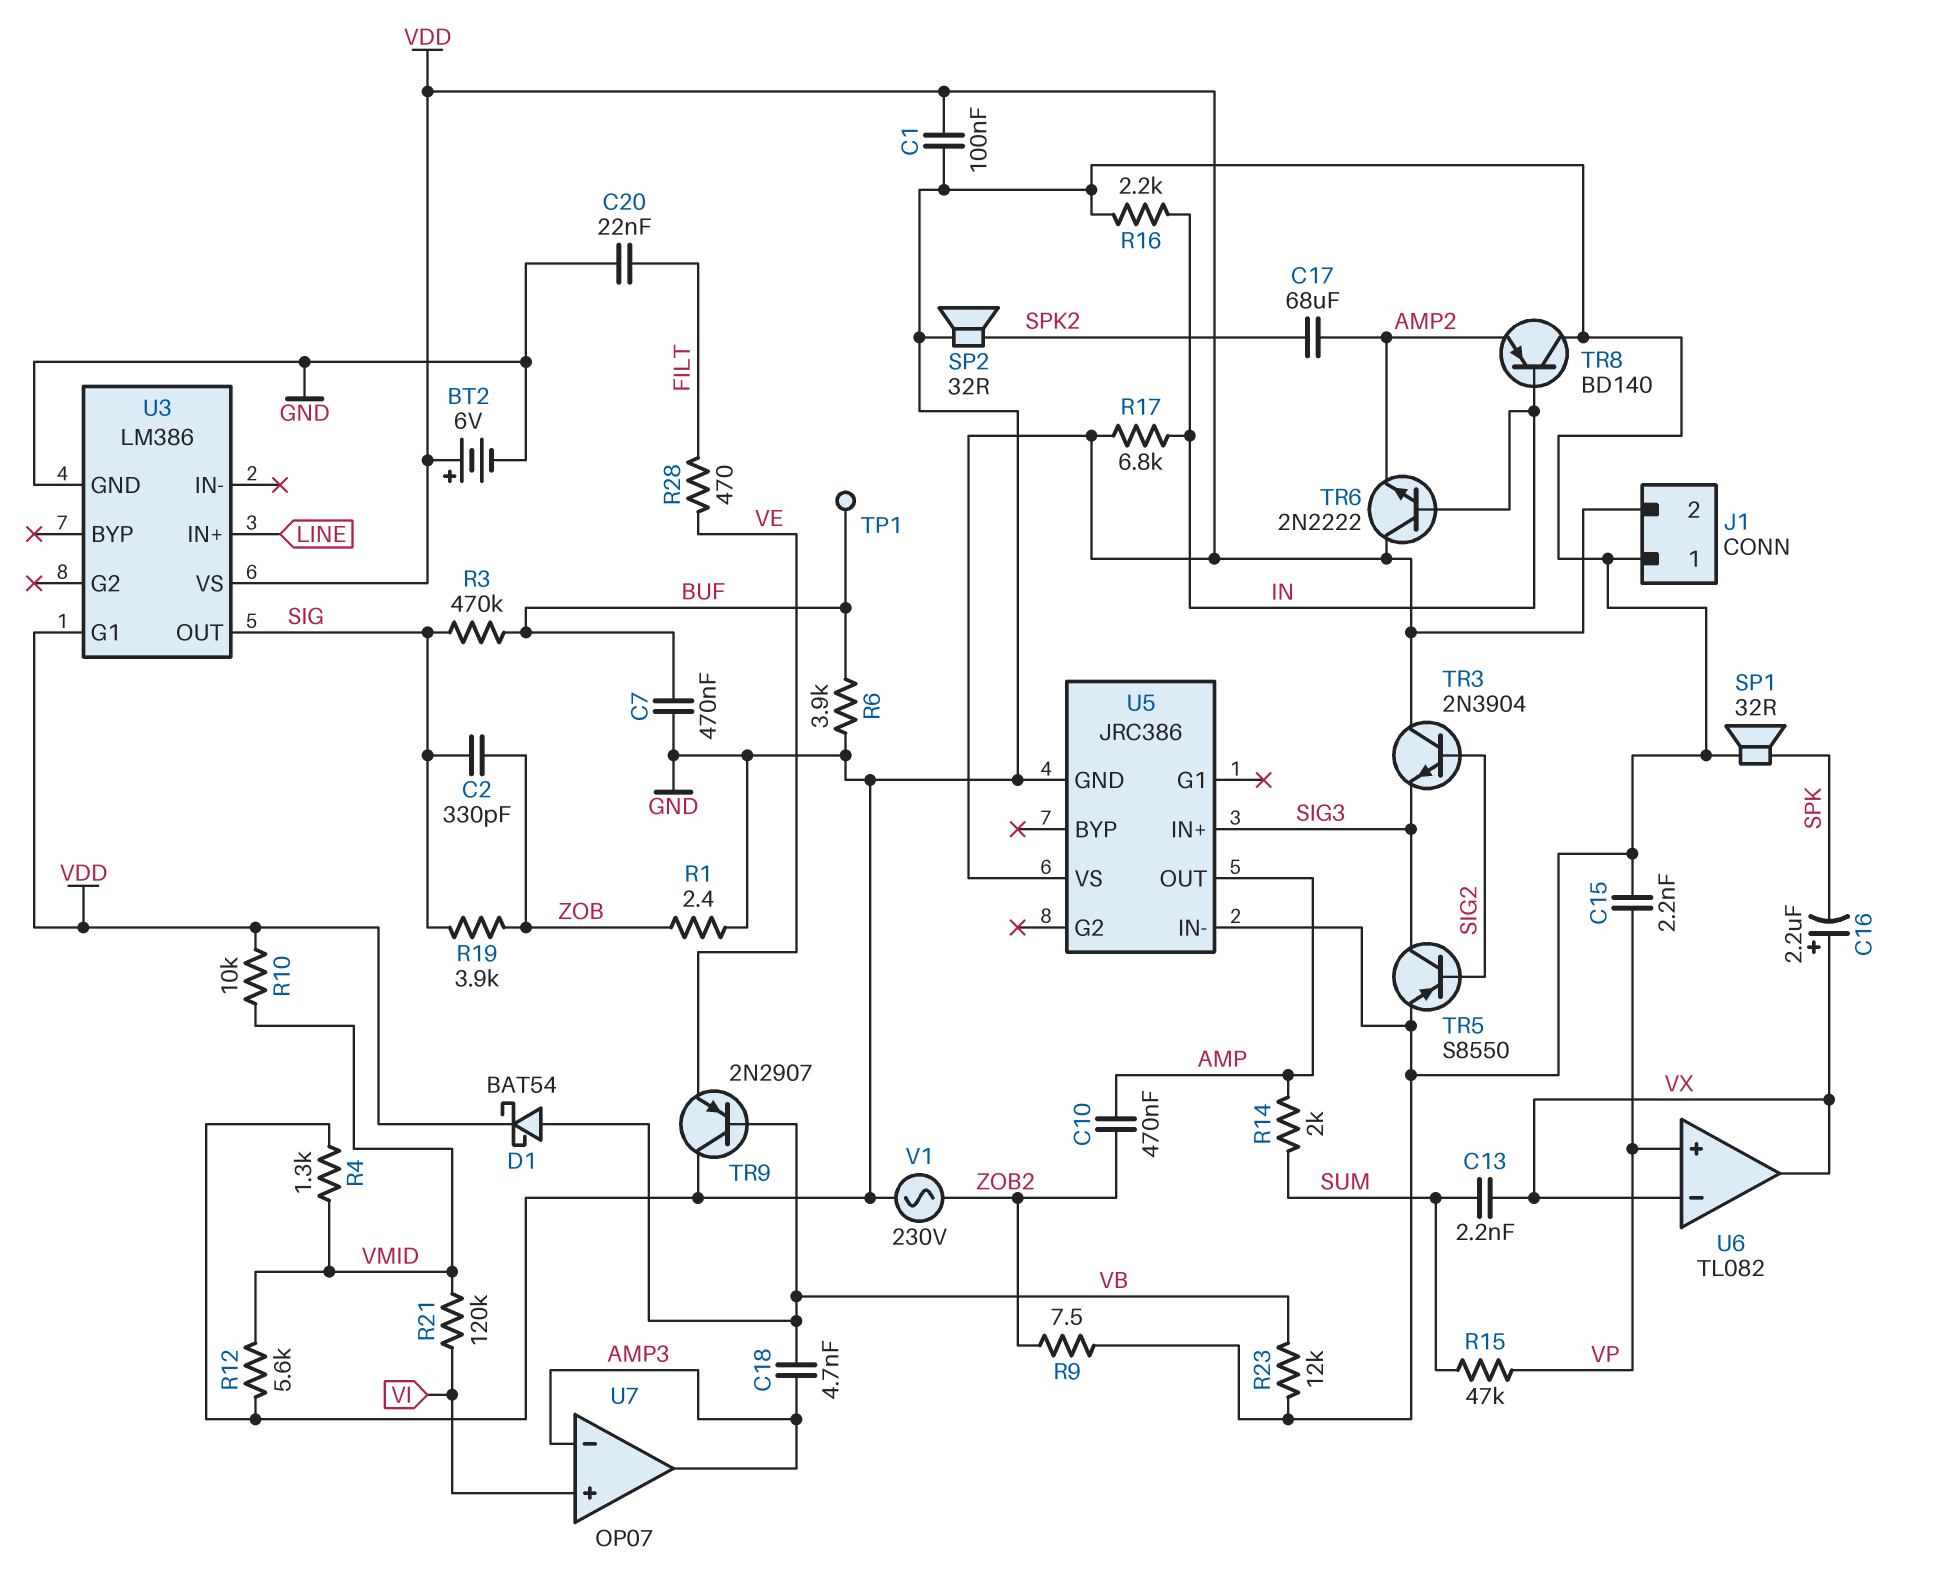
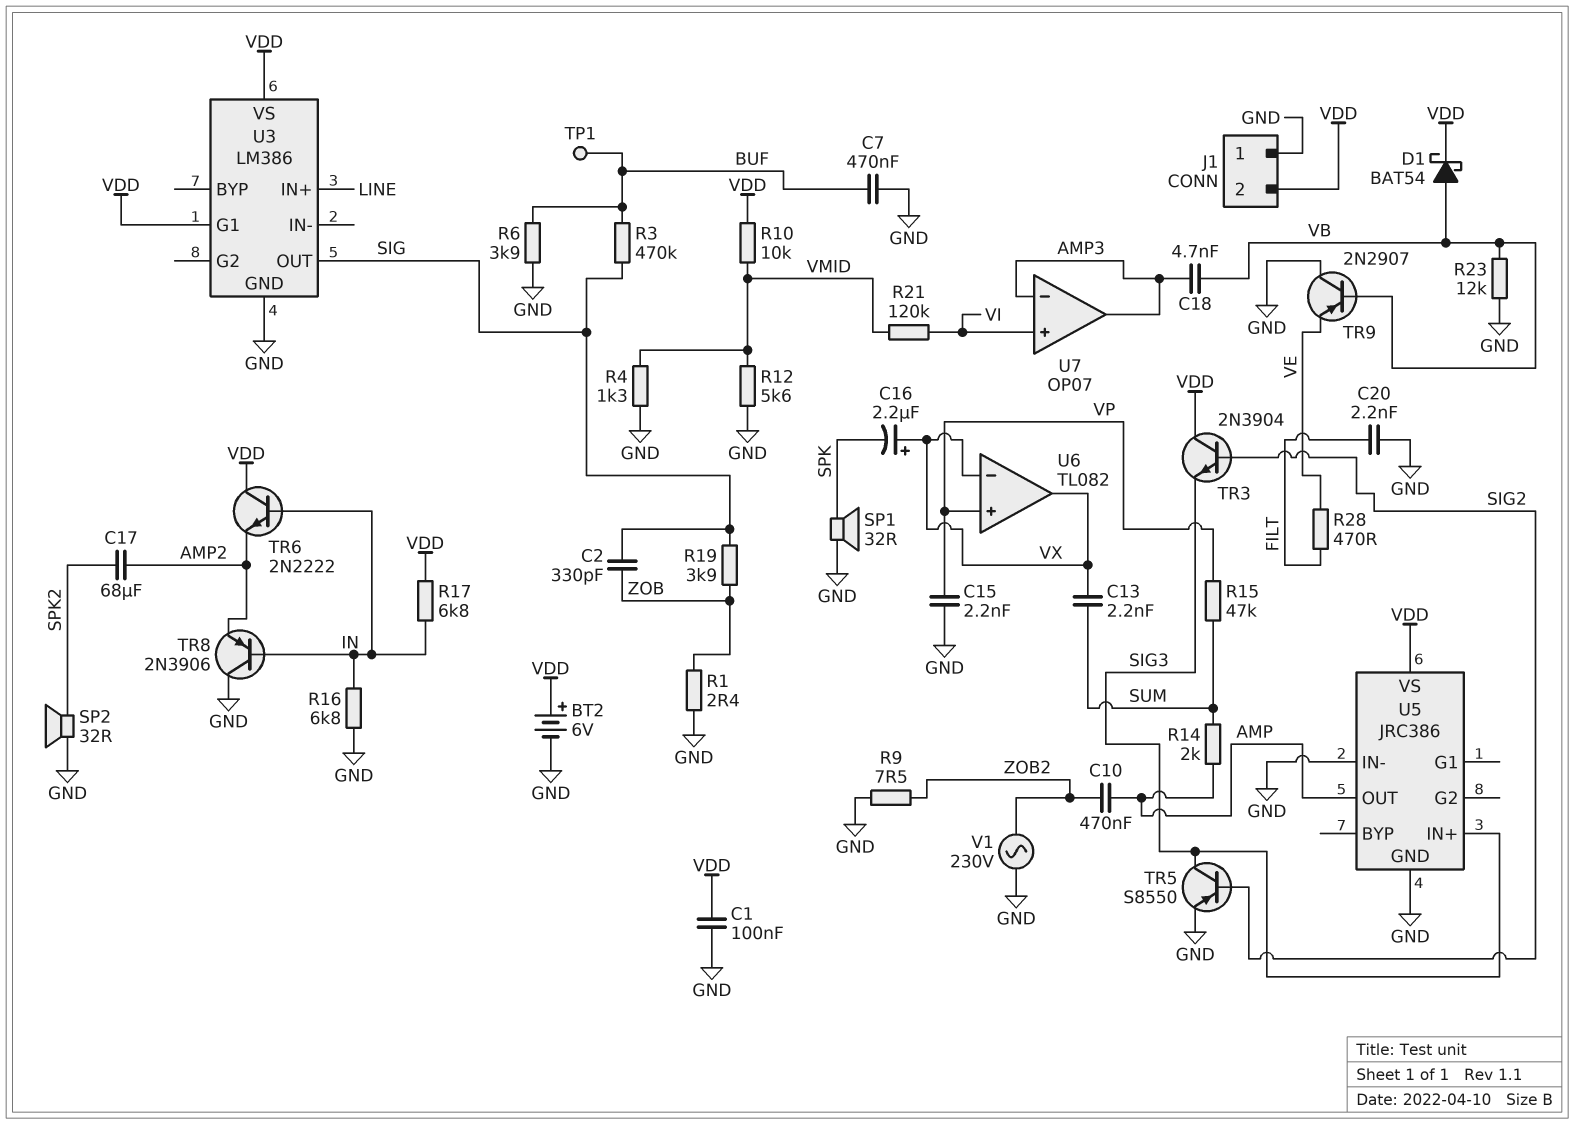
C20: 22nF (FILT, GND) -> 2.2nF (FILT, GND)
R16: 2.2k (GND, IN) -> 6.8k (GND, IN)
TR8: PNP BD140 (B IN, C GND, E AMP2) -> PNP 2N3906 (B IN, C GND, E AMP2)

